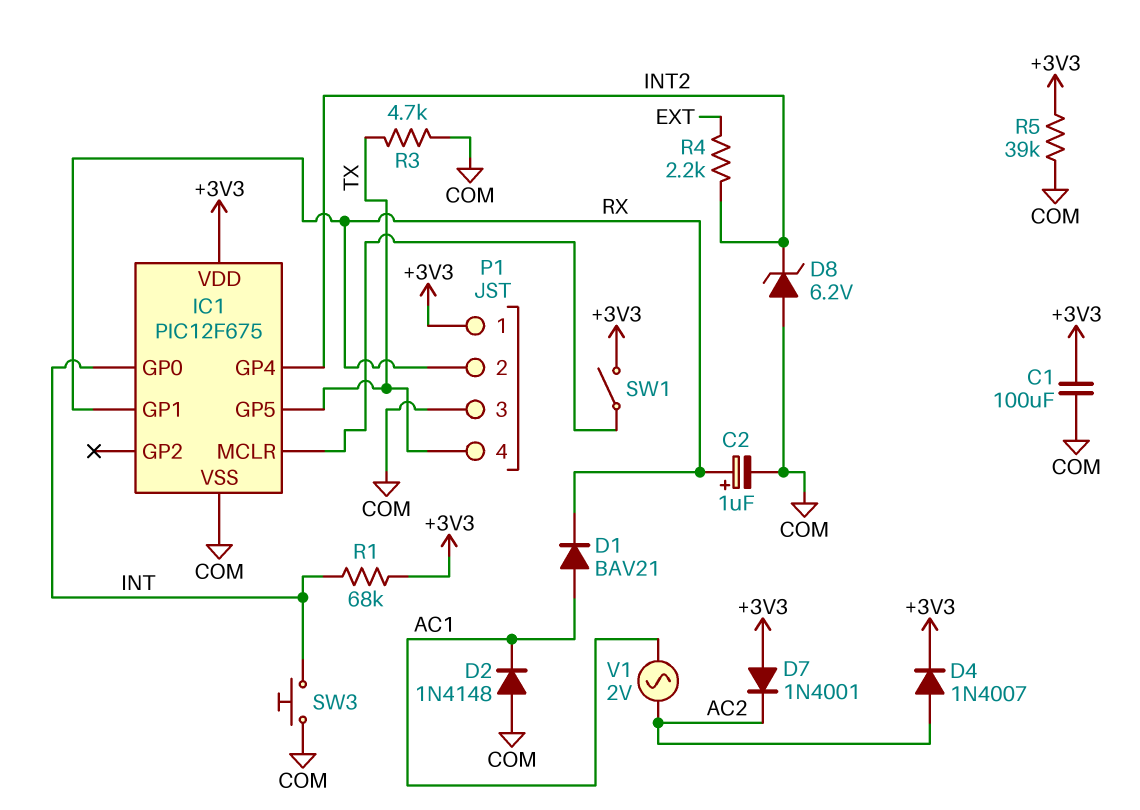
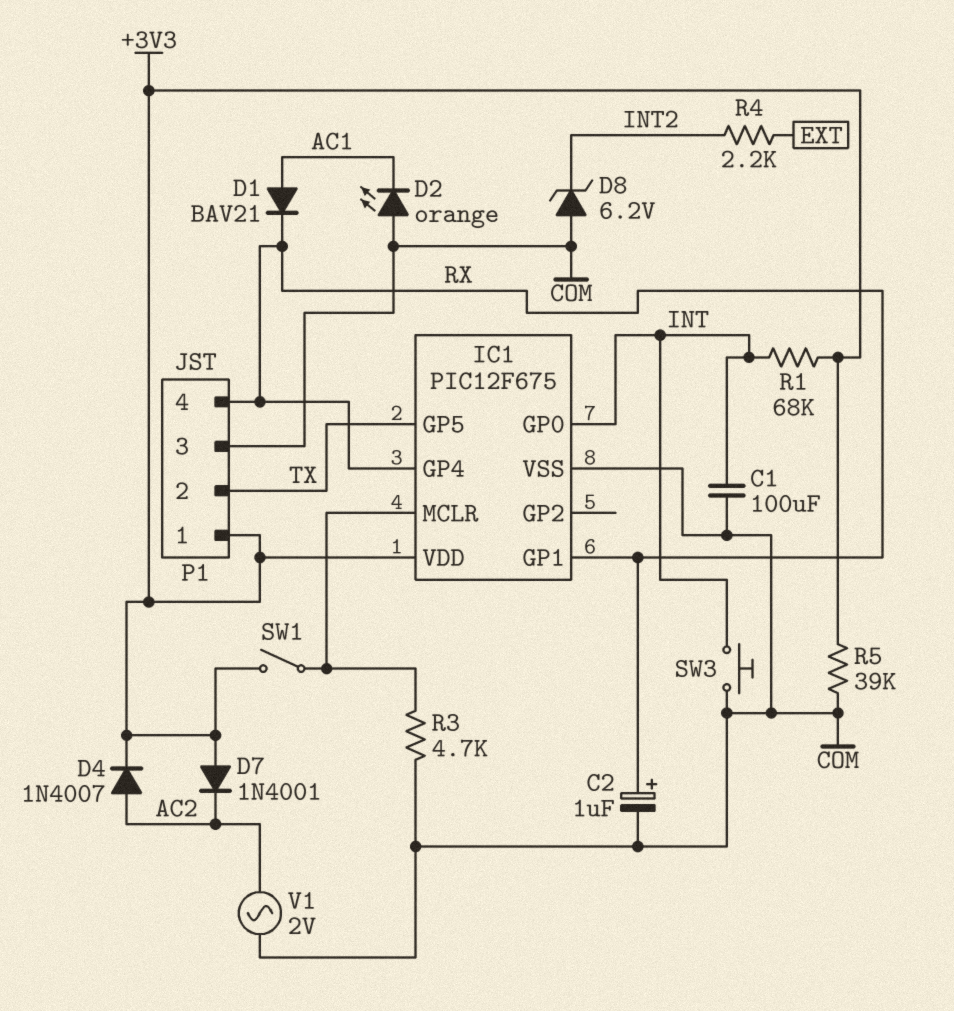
C1: 100uF (+3V3, COM) -> 100uF (COM, INT)
D2: diode 1N4148 (A COM, K AC1) -> LED orange (A COM, K AC1)
IC1 pin GP4: INT2 -> RX
P1 pin 2: RX -> TX
P1 pin 4: TX -> RX
R3: 4.7k (COM, TX) -> 4.7k (COM, IC1/MCLR)
V1: AC 2V (AC1, AC2) -> AC 2V (AC2, COM)

